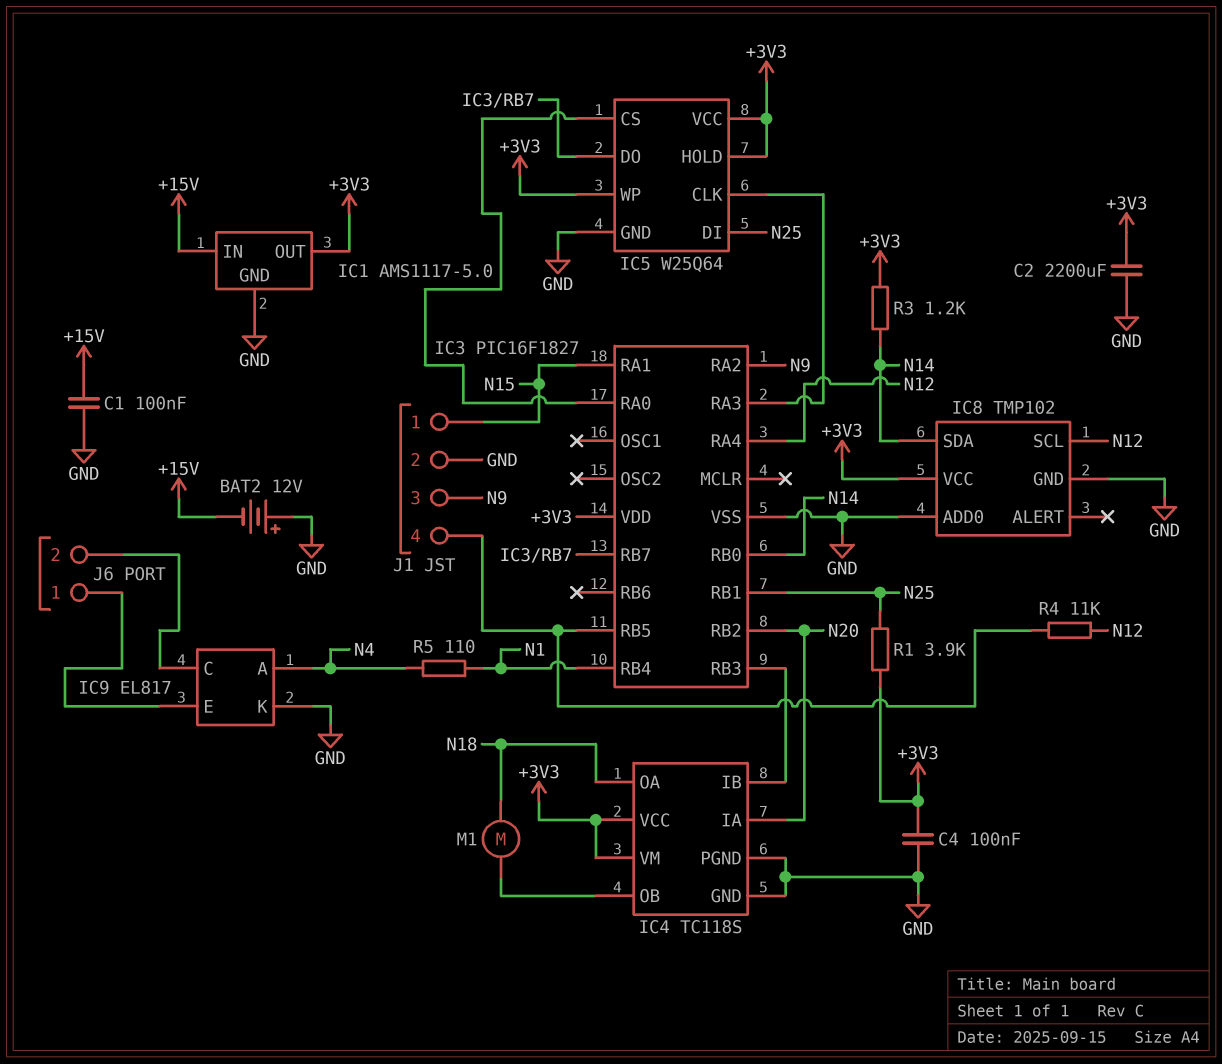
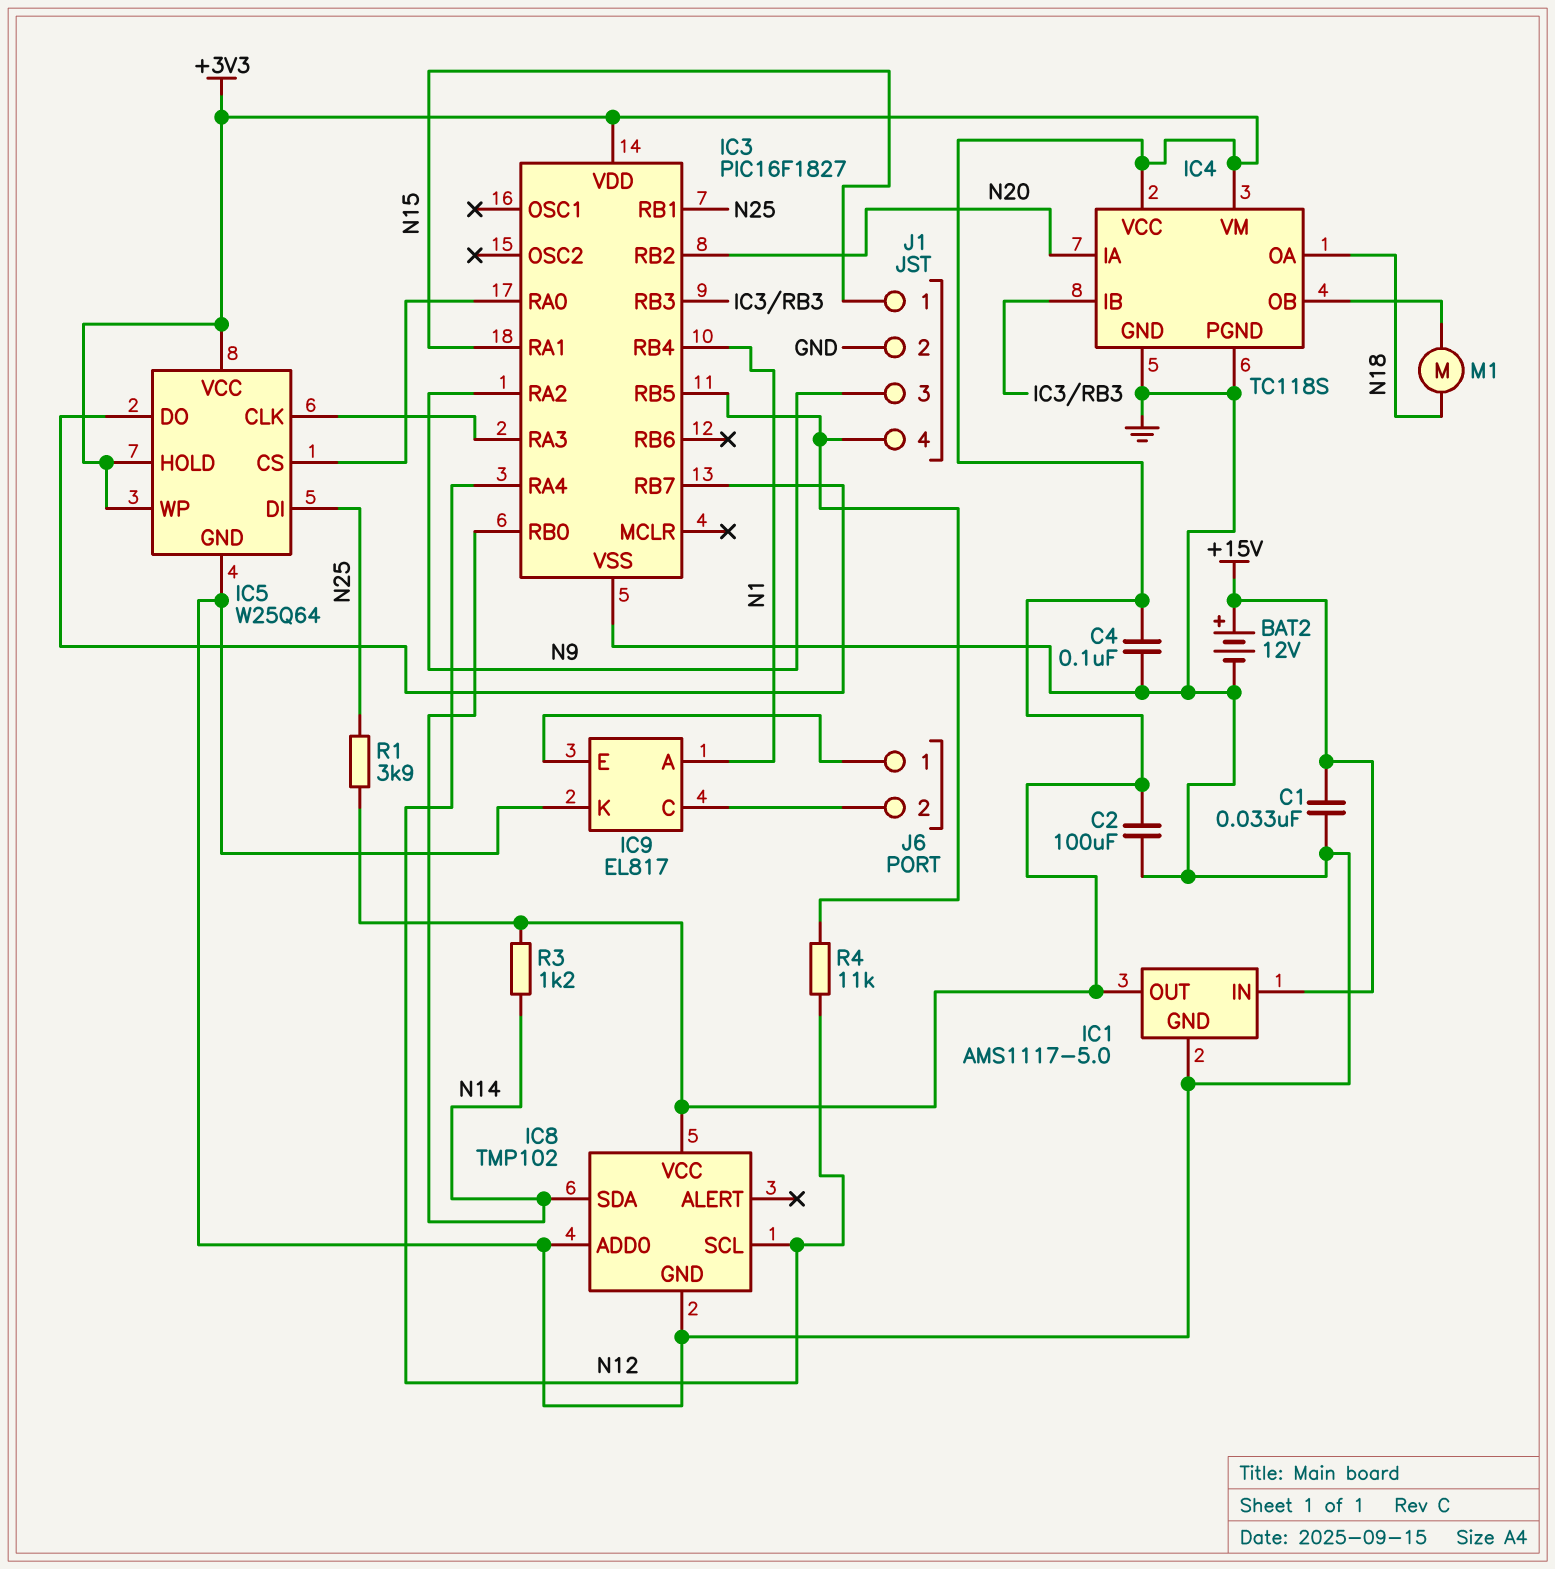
BAT2: 12V (plus GND, minus +15V) -> 12V (plus +15V, minus GND)
C1: 100nF (+15V, GND) -> 33nF (+15V, GND)
C2: 2200uF (+3V3, GND) -> 100uF (+3V3, GND)
IC9 pin A: N4 -> N1
R5: 110 (N1, N4) -> none

